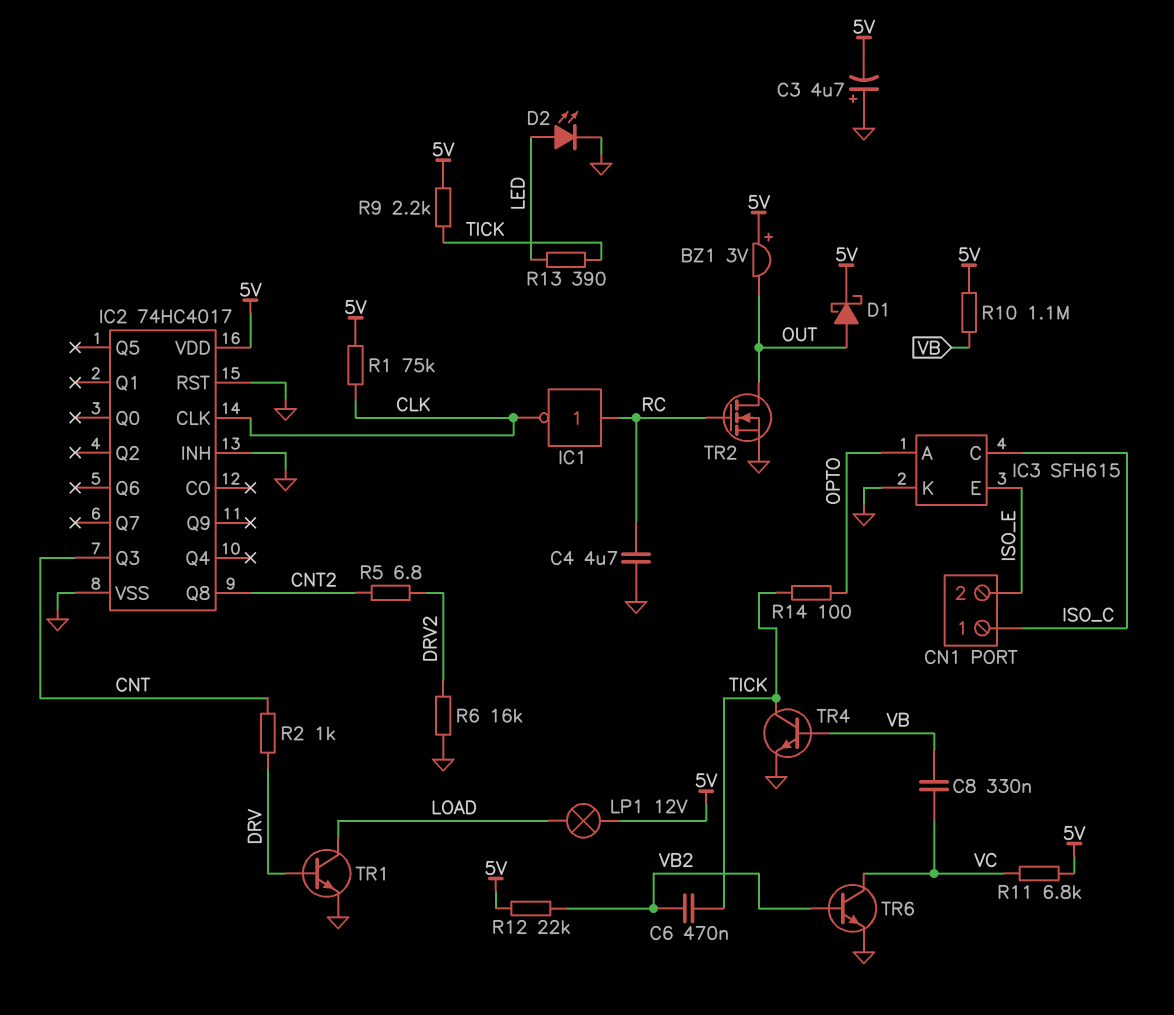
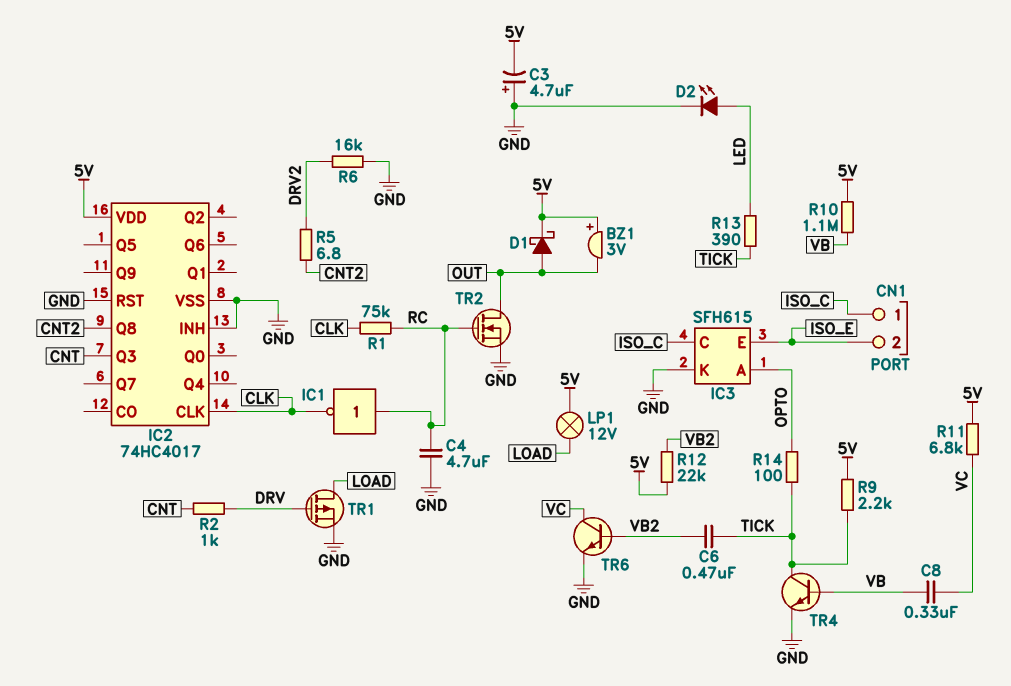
R1: 75k (5V, CLK) -> 75k (CLK, RC)
TR1: NPN (B DRV, C LOAD, E GND) -> PMOS (G DRV, D LOAD, S GND)

